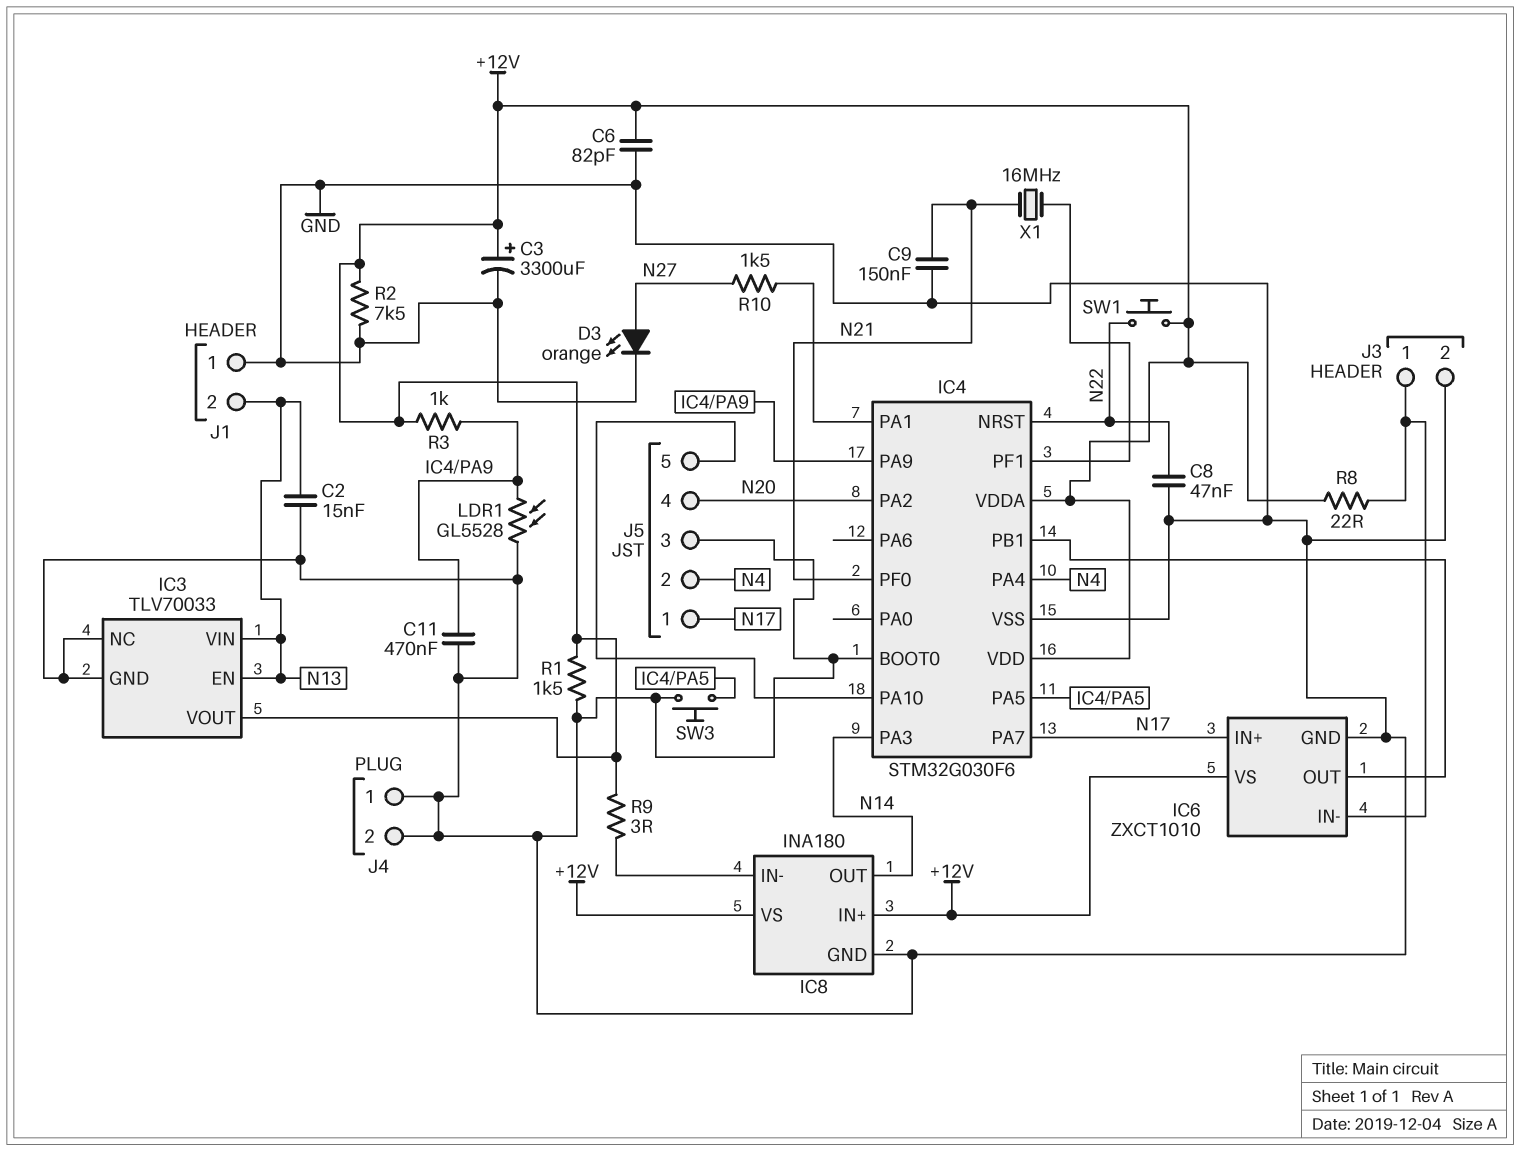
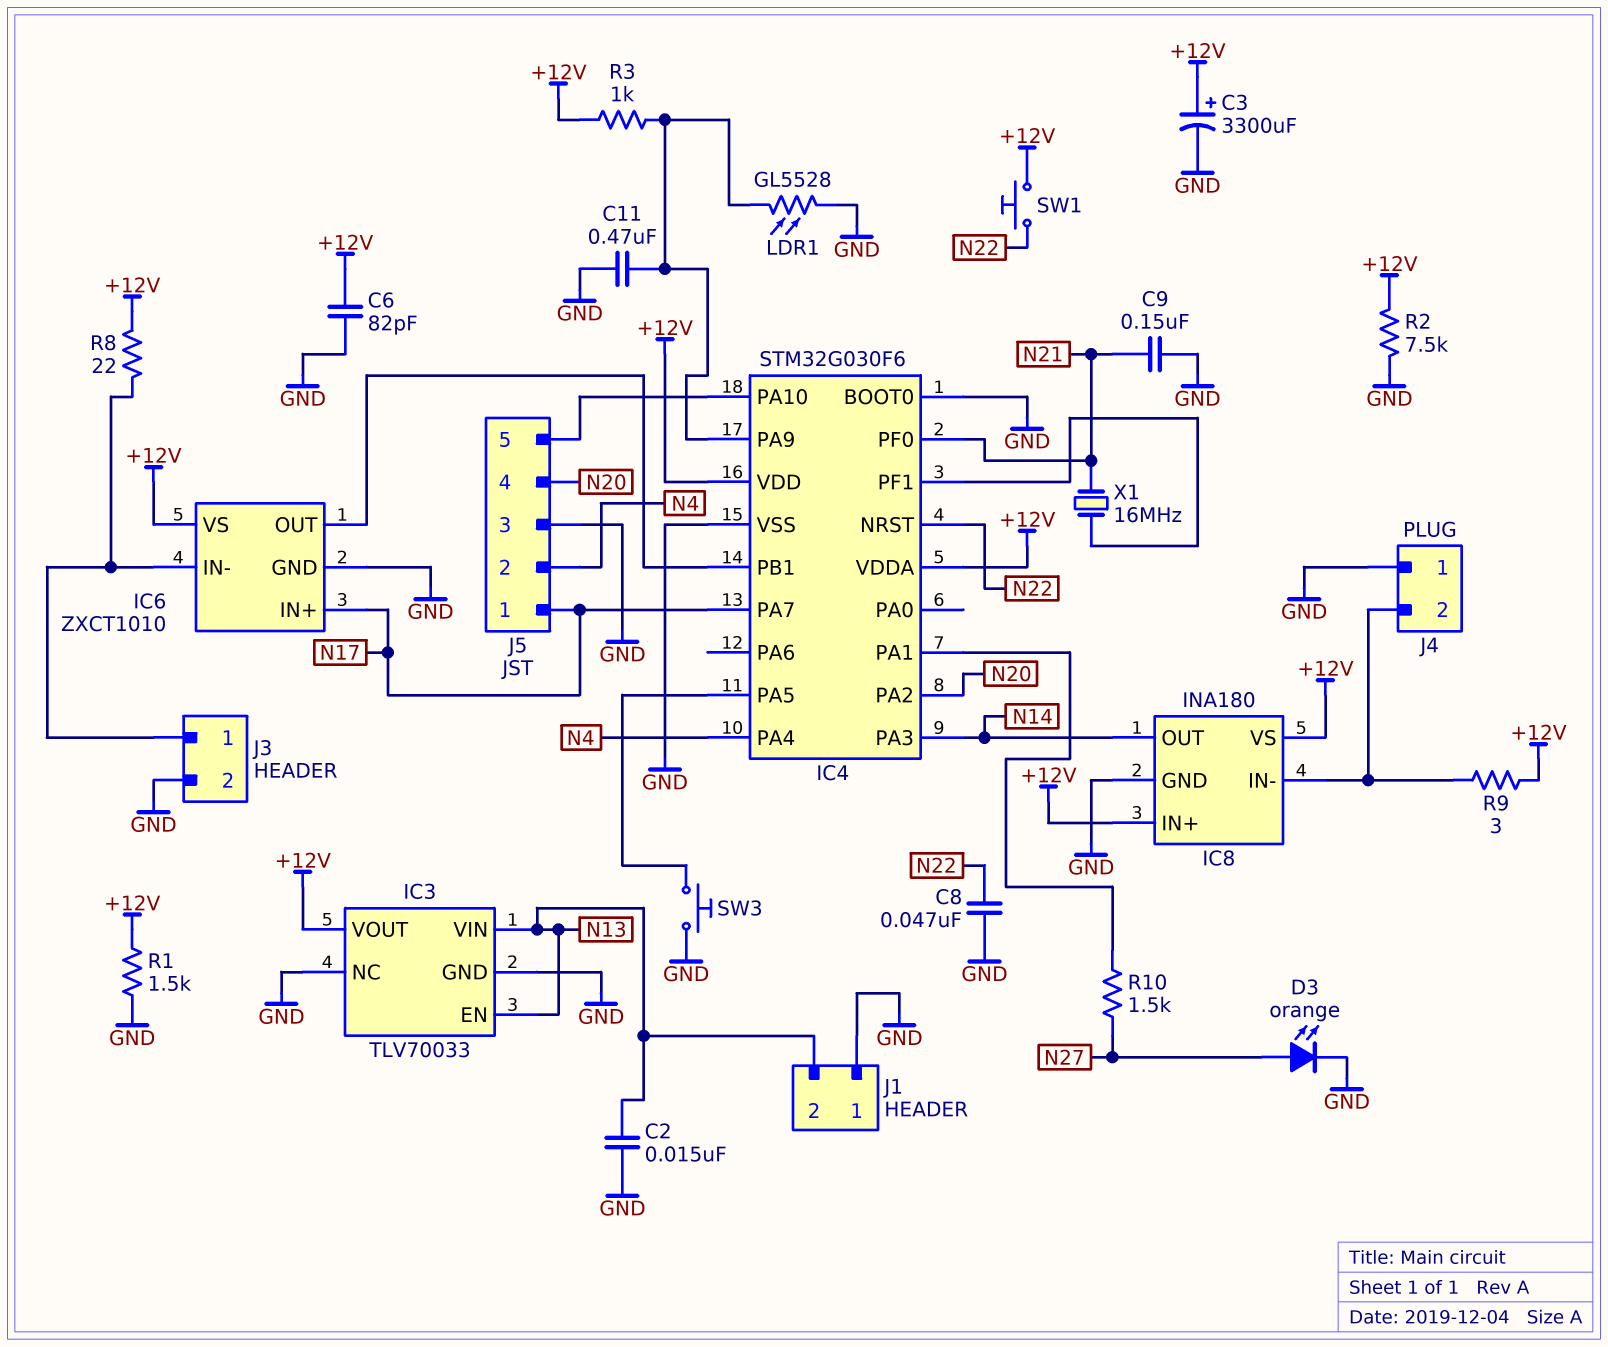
J4 pin 2: GND -> IC8/IN-

